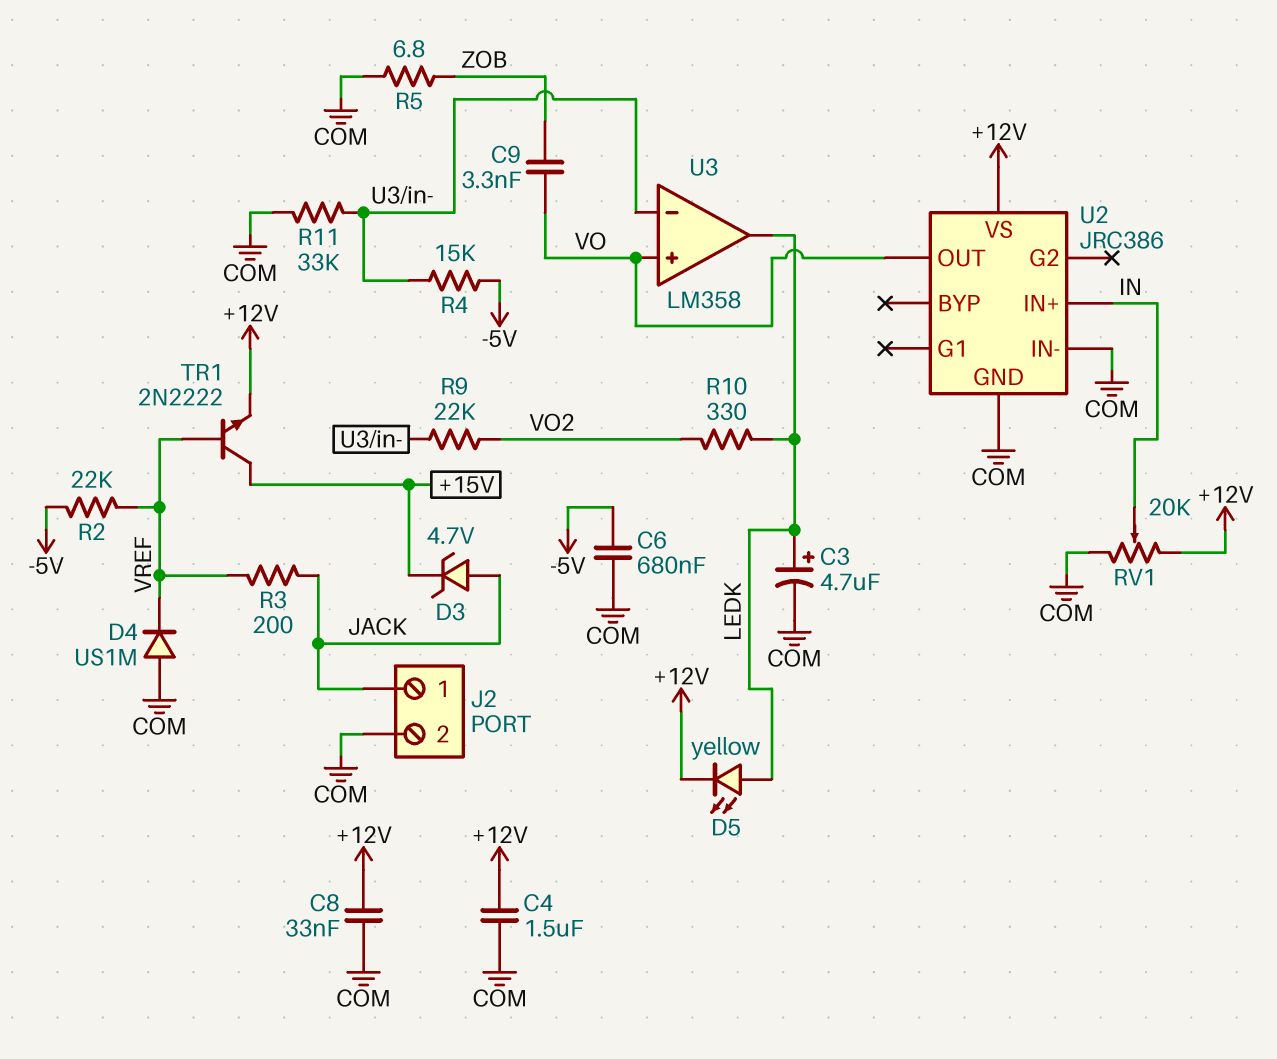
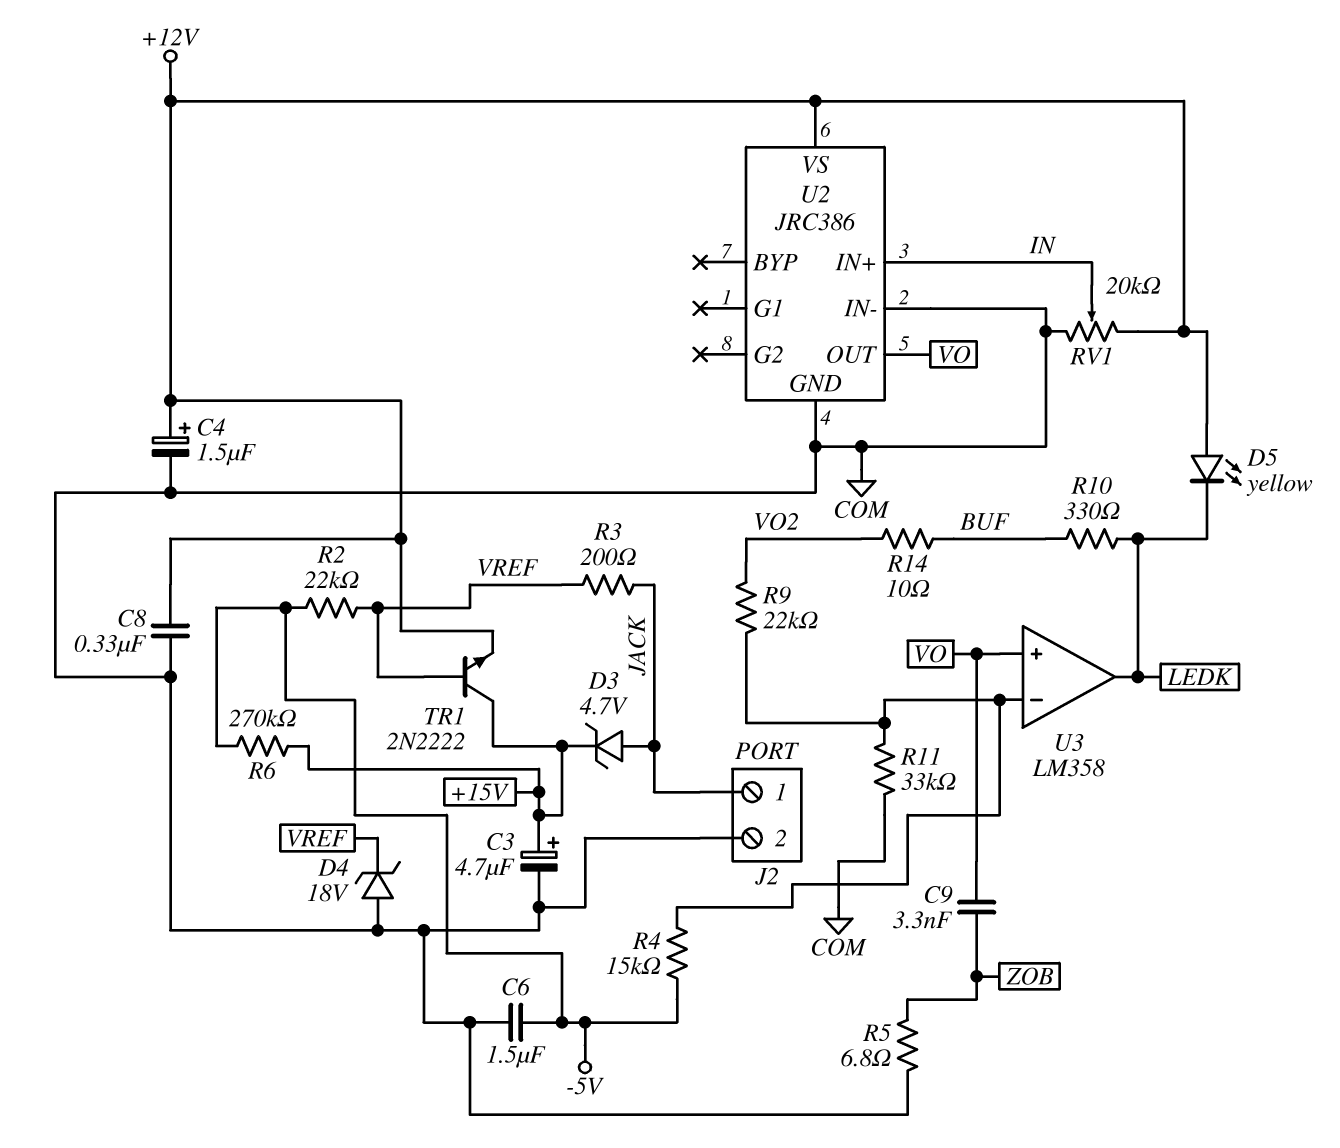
C3: 4.7uF (plus LEDK, minus COM) -> 4.7uF (plus +15V, minus COM)
C4: 1.5uF (+12V, COM) -> 1.5uF (plus +12V, minus COM)
C6: 680nF (-5V, COM) -> 1.5uF (-5V, COM)
C8: 33nF (+12V, COM) -> 330nF (+12V, COM)
D4: diode US1M (A COM, K VREF) -> zener 18V (A COM, K VREF)
D5: LED yellow (A LEDK, K +12V) -> LED yellow (A +12V, K LEDK)
R6: none -> 270k (+15V, -5V)
R10: 330 (LEDK, VO2) -> 330 (BUF, LEDK)
R14: none -> 10 (BUF, VO2)

